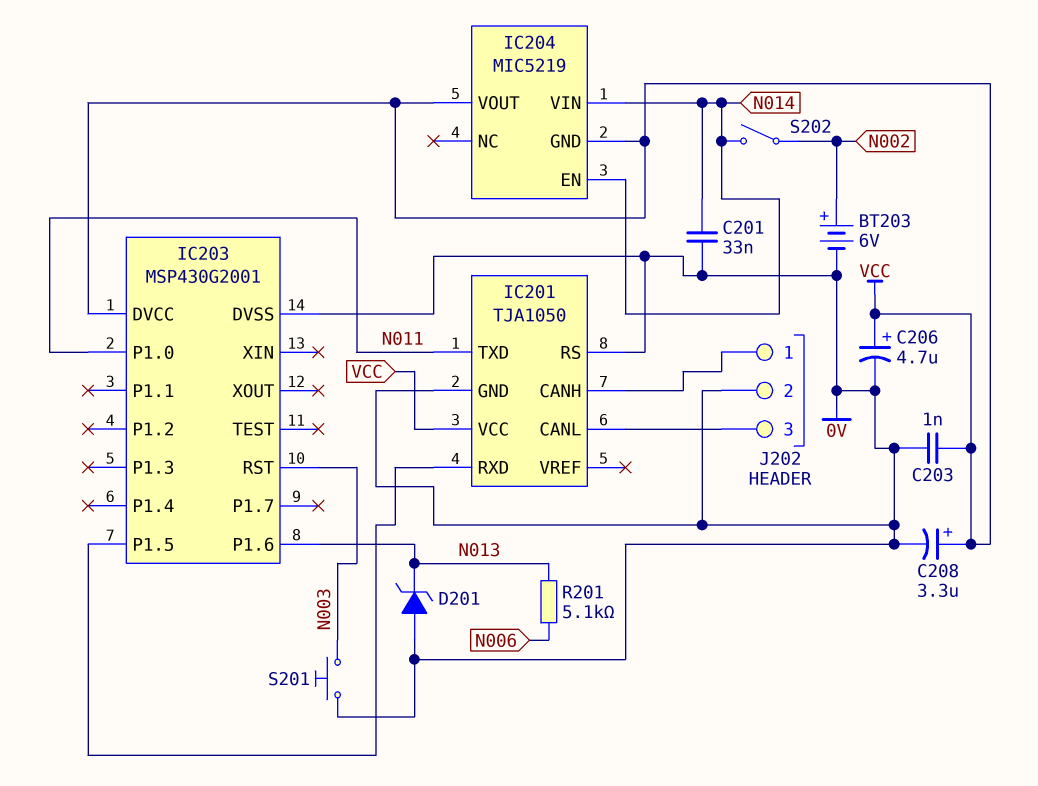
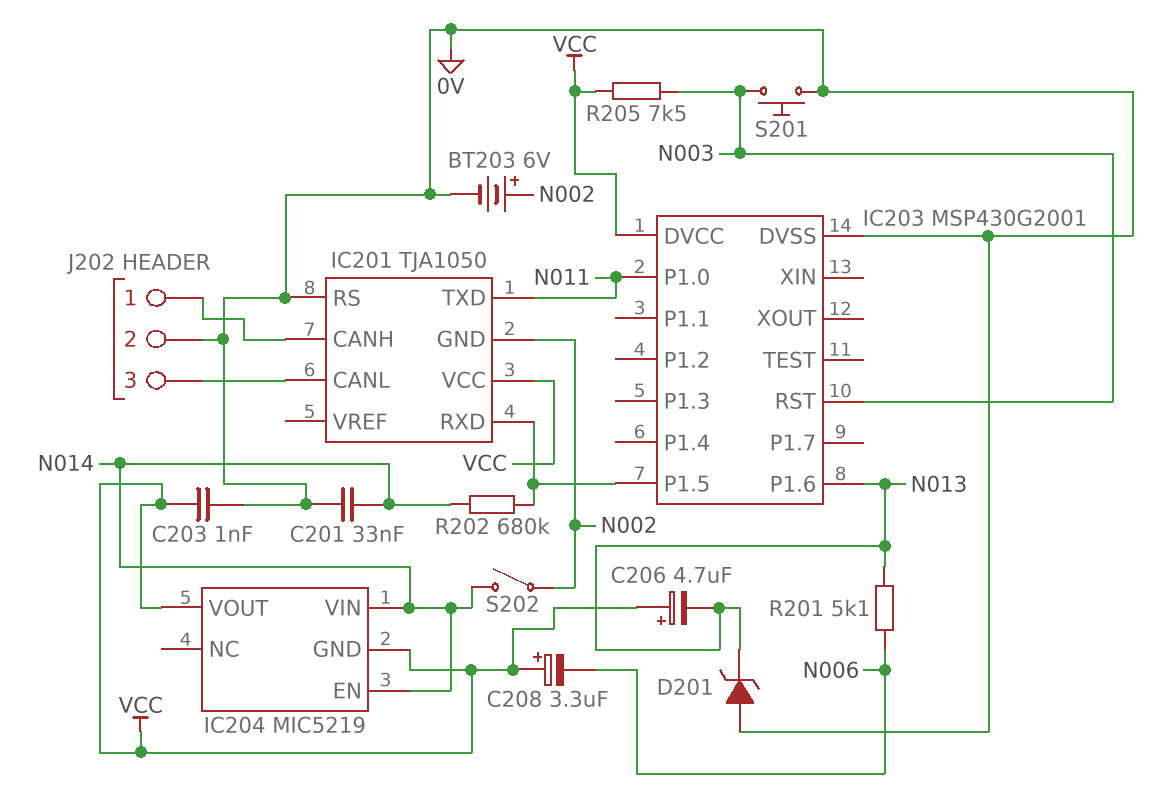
C206: 4.7uF (plus VCC, minus 0V) -> 4.7uF (plus VCC, minus N013)
C208: 3.3uF (plus VCC, minus 0V) -> 3.3uF (plus VCC, minus N006)
IC201 pin GND: 0V -> N002
R202: none -> 680k (IC201/RXD, N014)
R205: none -> 7.5k (N003, VCC)

